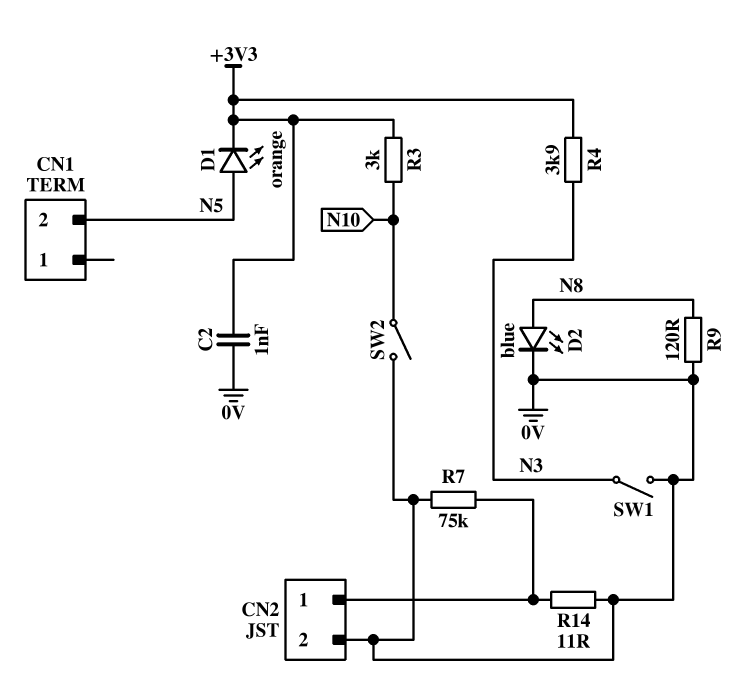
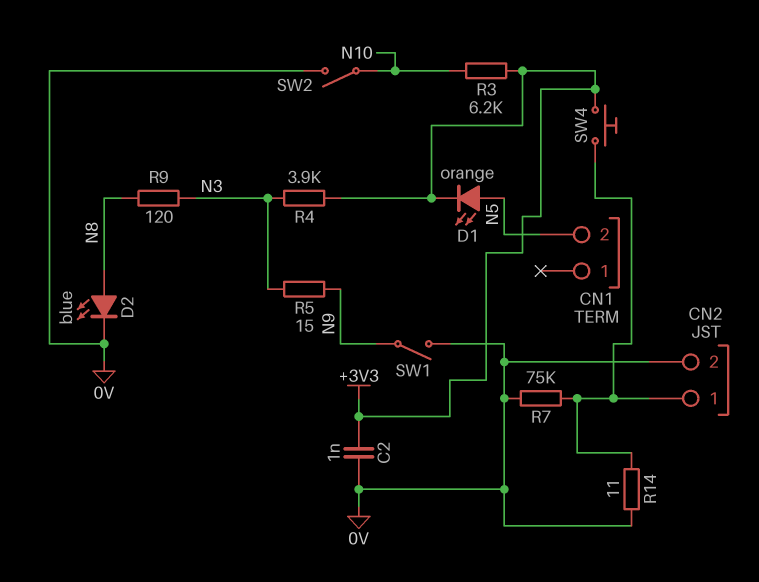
R3: 3k (+3V3, N10) -> 6.2k (+3V3, N10)
R5: none -> 15 (N3, N9)
R9: 120 (0V, N8) -> 120 (N3, N8)
SW1: switch (0V, N3) -> switch (0V, N9)
SW4: none -> button (+3V3, CN2/1)

